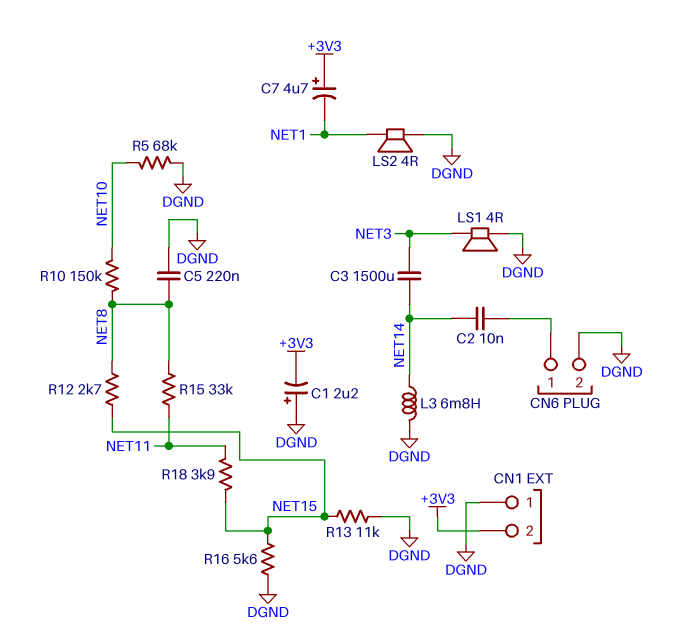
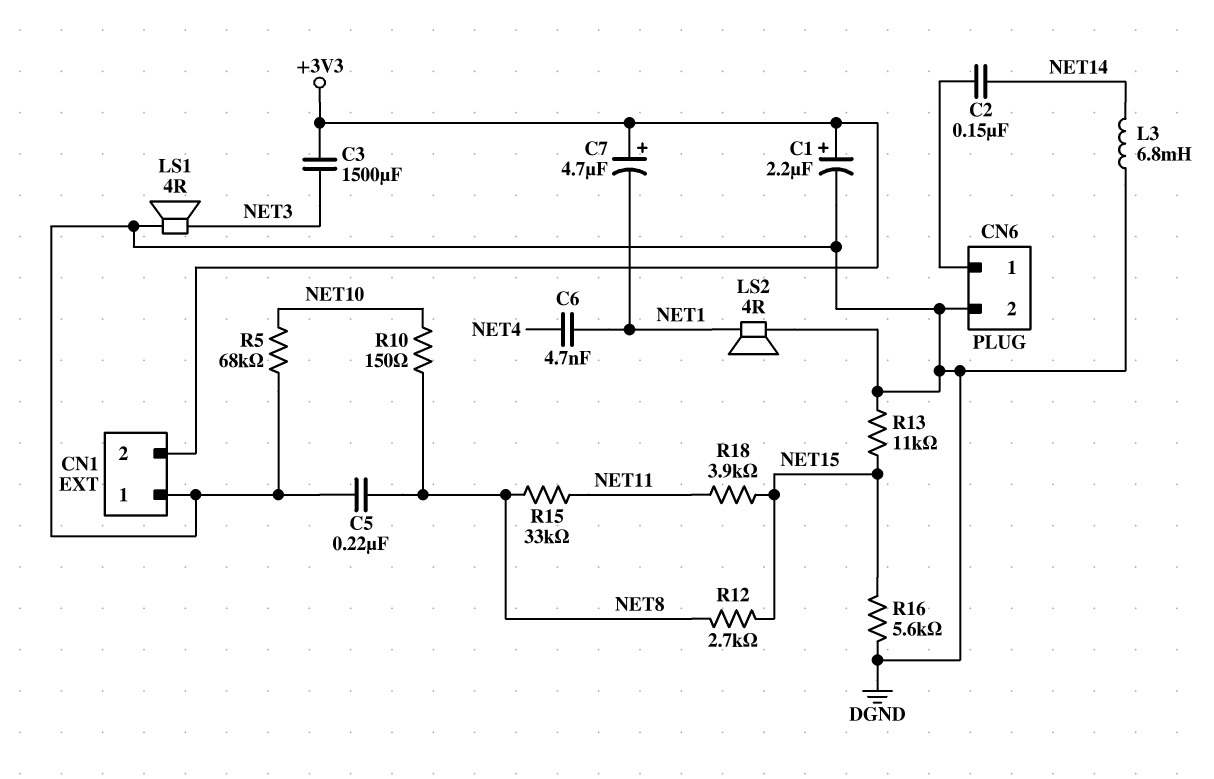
C1: 2.2uF (plus DGND, minus +3V3) -> 2.2uF (plus +3V3, minus DGND)
C2: 10nF (CN6/1, NET14) -> 150nF (CN6/1, NET14)
C3: 1500uF (NET3, NET14) -> 1500uF (+3V3, NET3)
C6: none -> 4.7nF (NET1, NET4)
R10: 150k (NET8, NET10) -> 150 (NET8, NET10)

